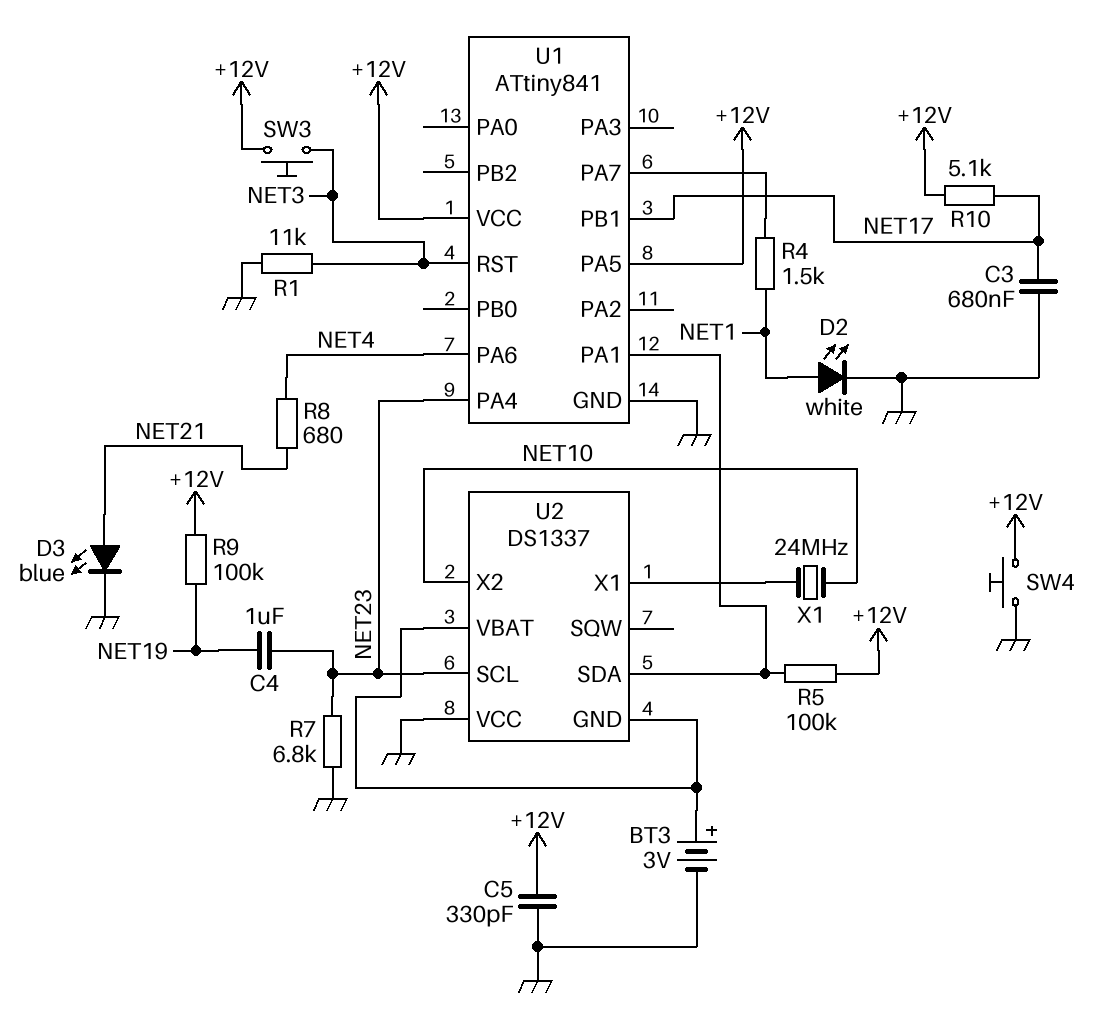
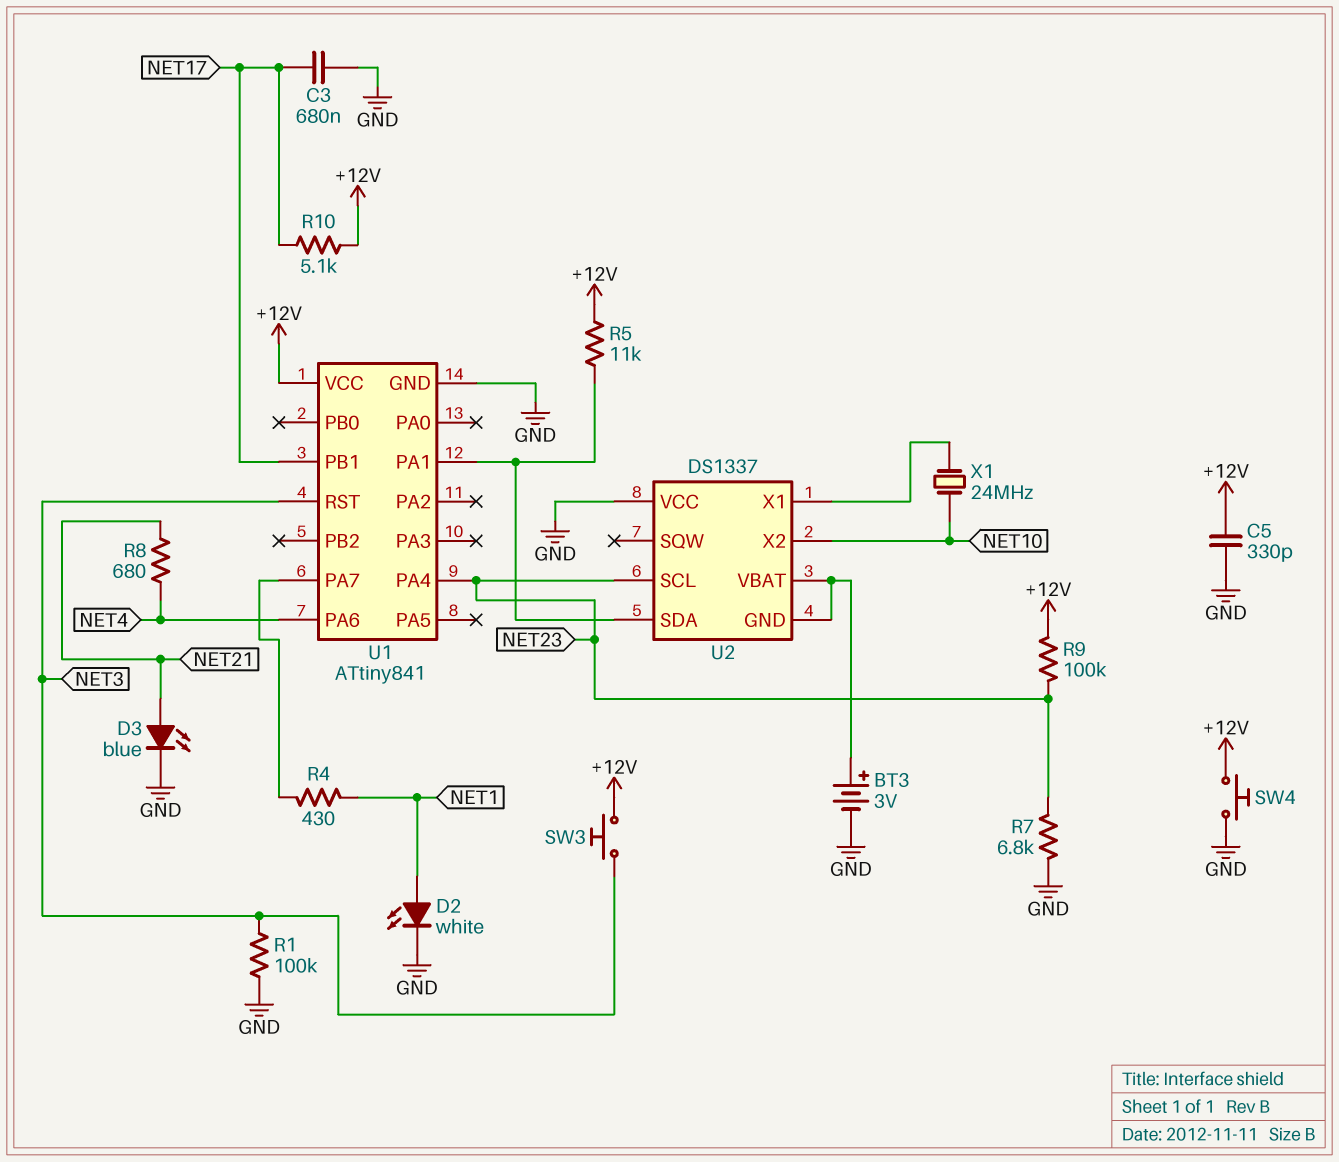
C4: 1uF (NET19, NET23) -> none
R1: 11k (GND, NET3) -> 100k (GND, NET3)
R4: 1.5k (NET1, U1/PA7) -> 430 (NET1, U1/PA7)
R5: 100k (+12V, U1/PA1) -> 11k (+12V, U1/PA1)
R9: 100k (+12V, NET19) -> 100k (+12V, NET23)
U1 pin PA5: +12V -> none

